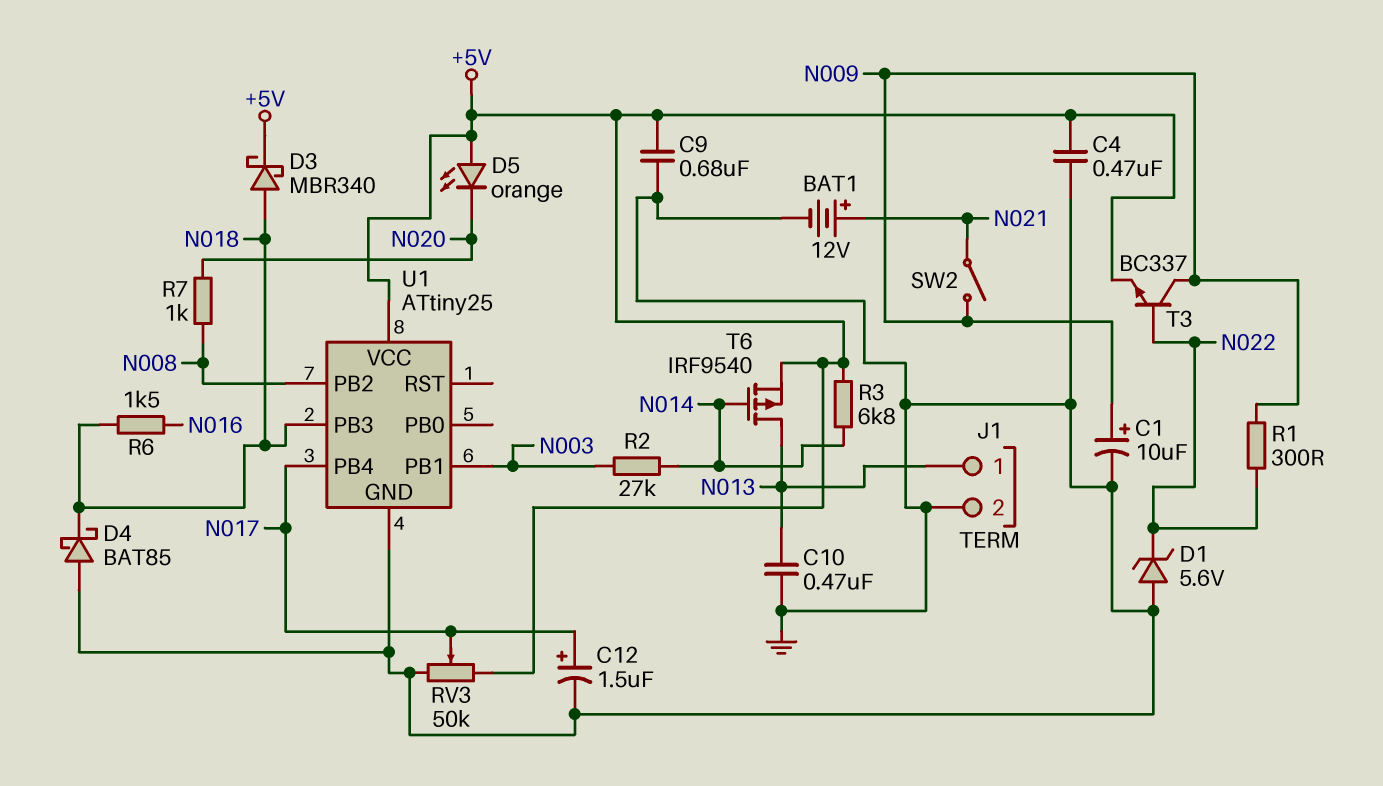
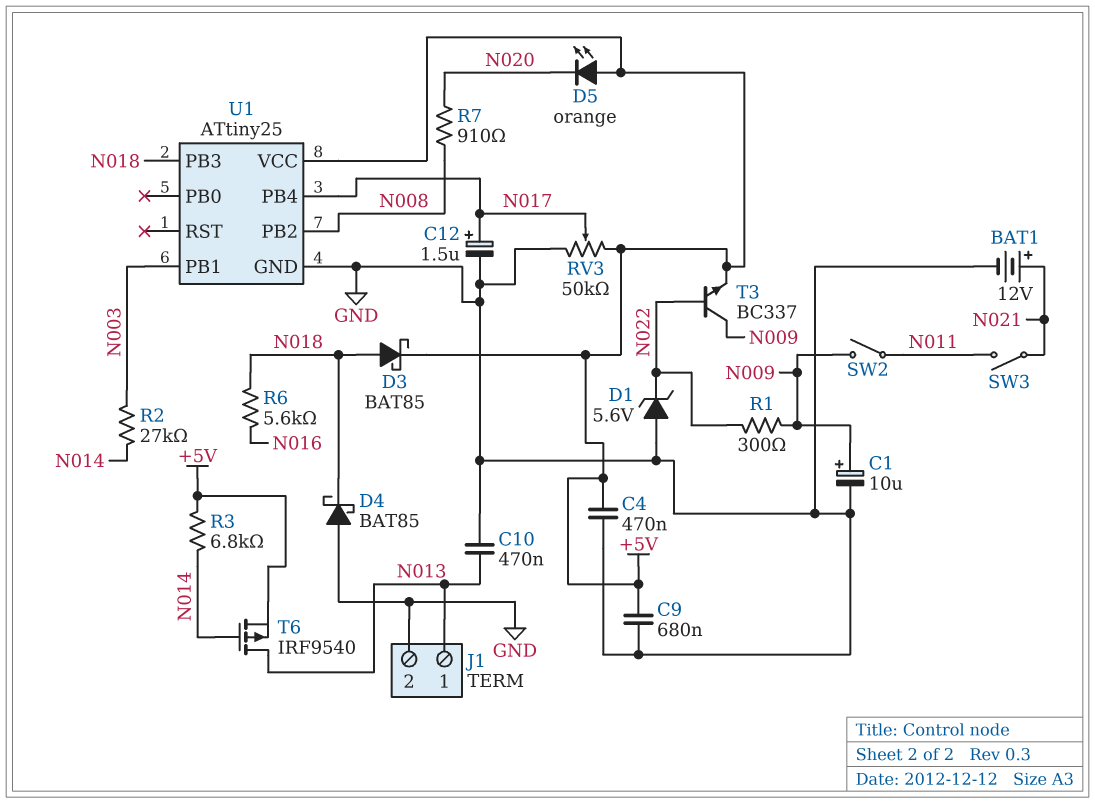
D3: schottky MBR340 (A N018, K +5V) -> schottky BAT85 (A N018, K +5V)
R6: 1.5k (N016, N018) -> 5.6k (N016, N018)
R7: 1k (N008, N020) -> 910 (N008, N020)
SW2: switch (N009, N021) -> switch (N009, N011)
SW3: none -> switch (N011, N021)

